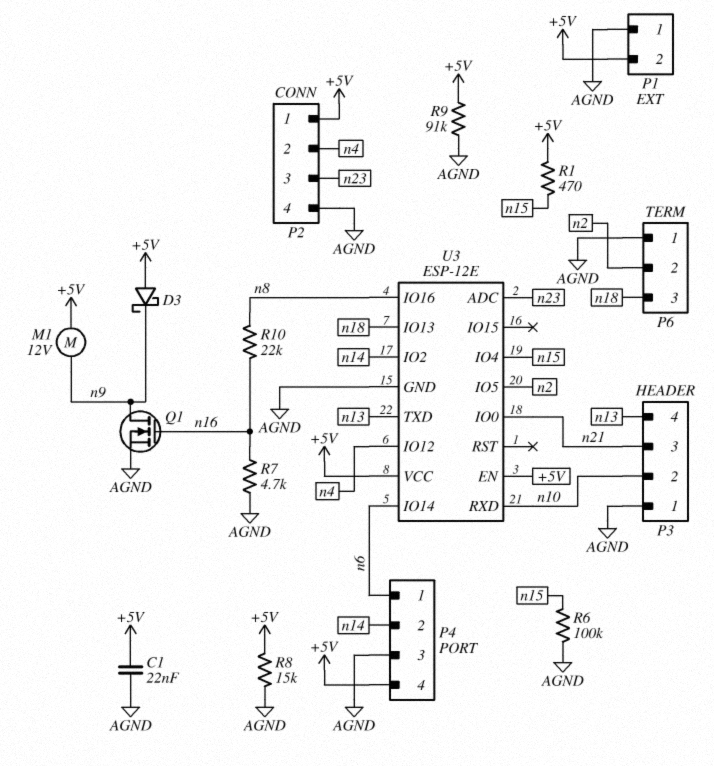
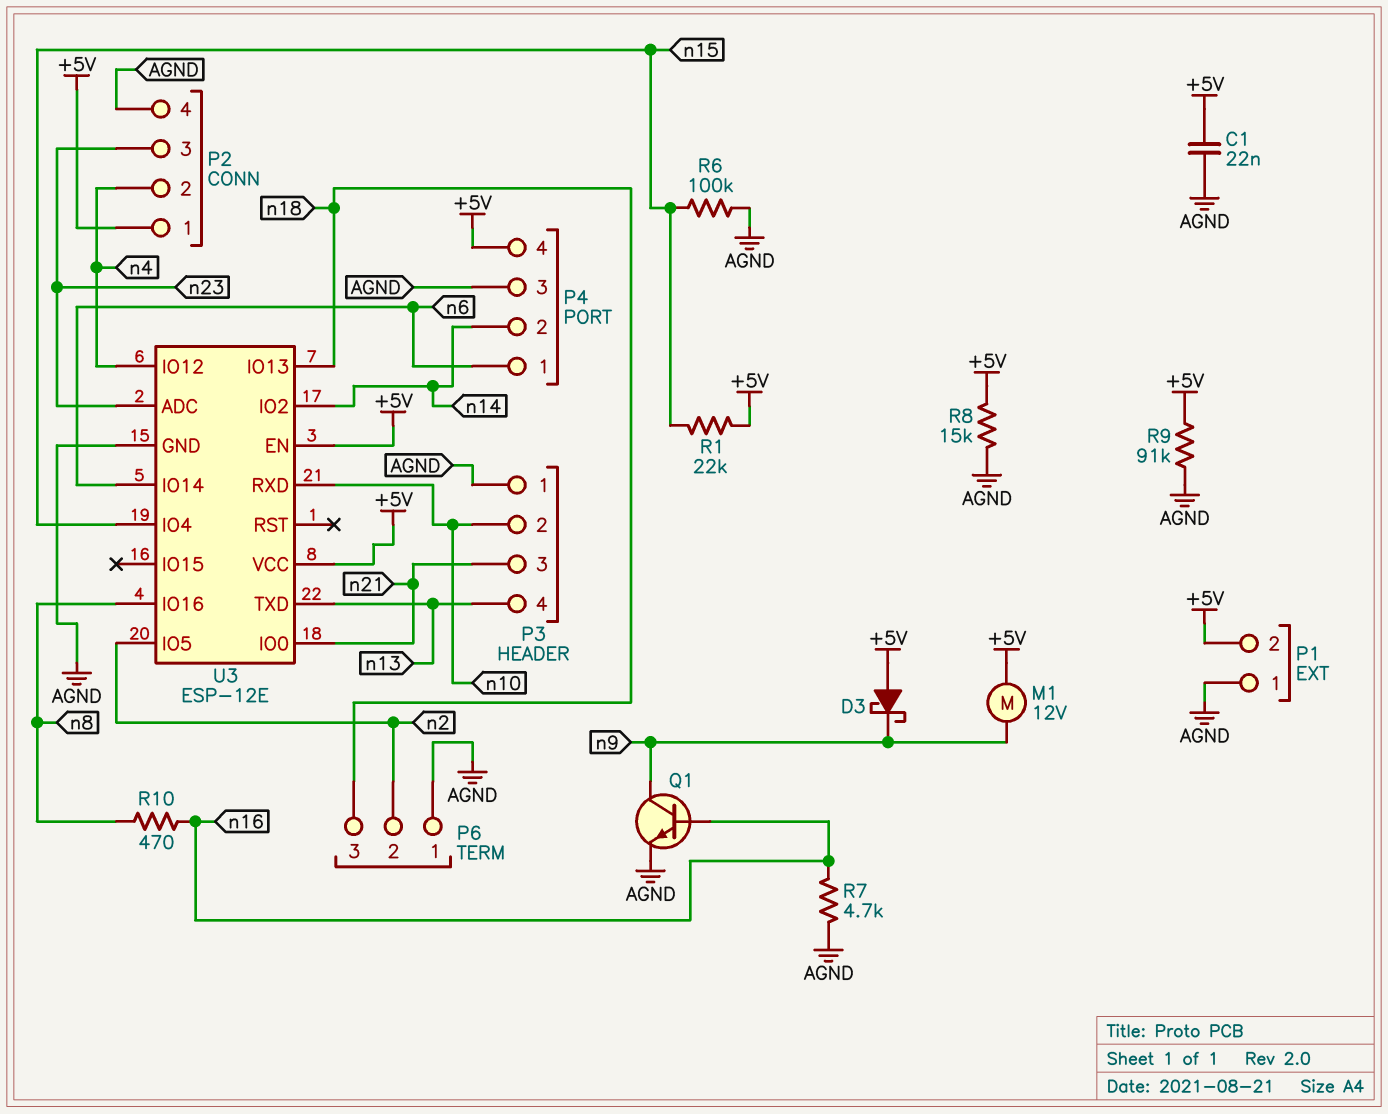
Q1: NMOS (G n16, D n9, S AGND) -> NPN (B n16, C n9, E AGND)
R1: 470 (+5V, n15) -> 22k (+5V, n15)
R10: 22k (n8, n16) -> 470 (n8, n16)

